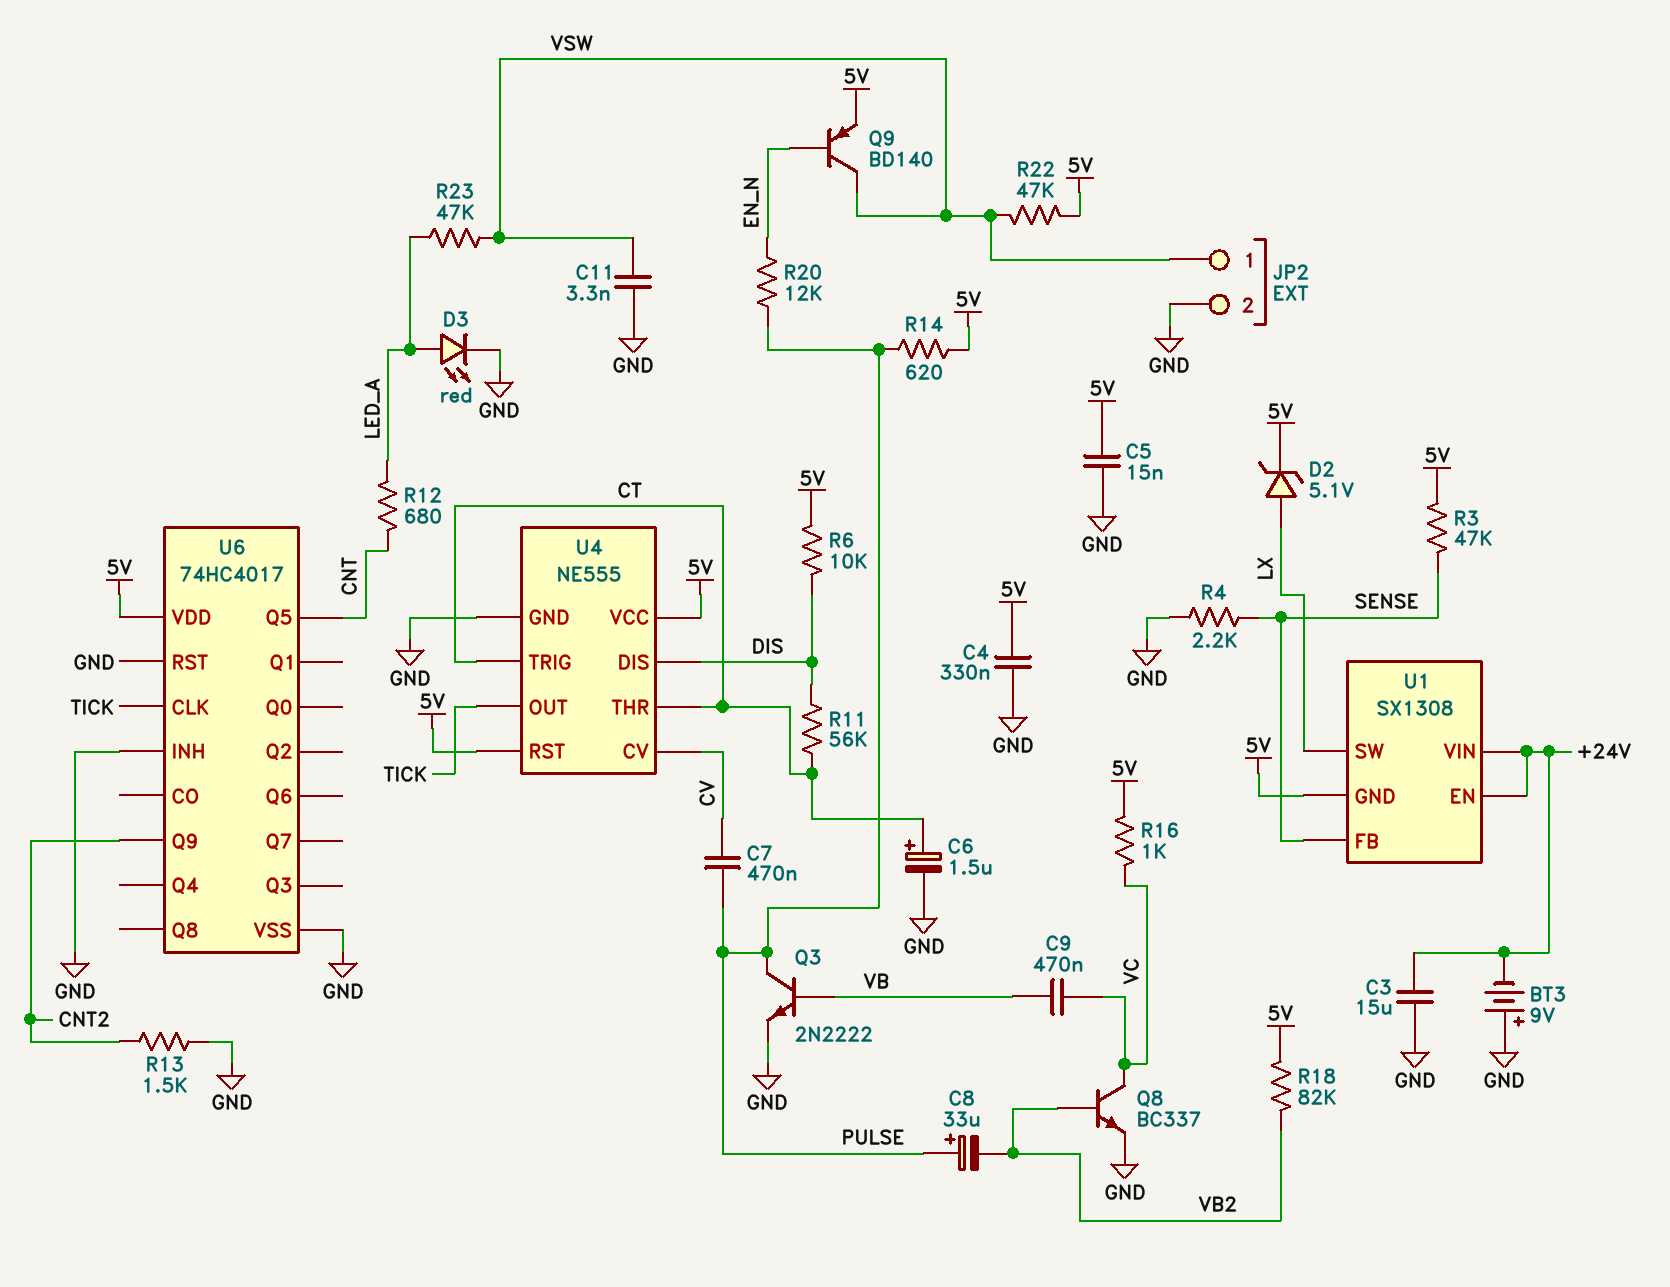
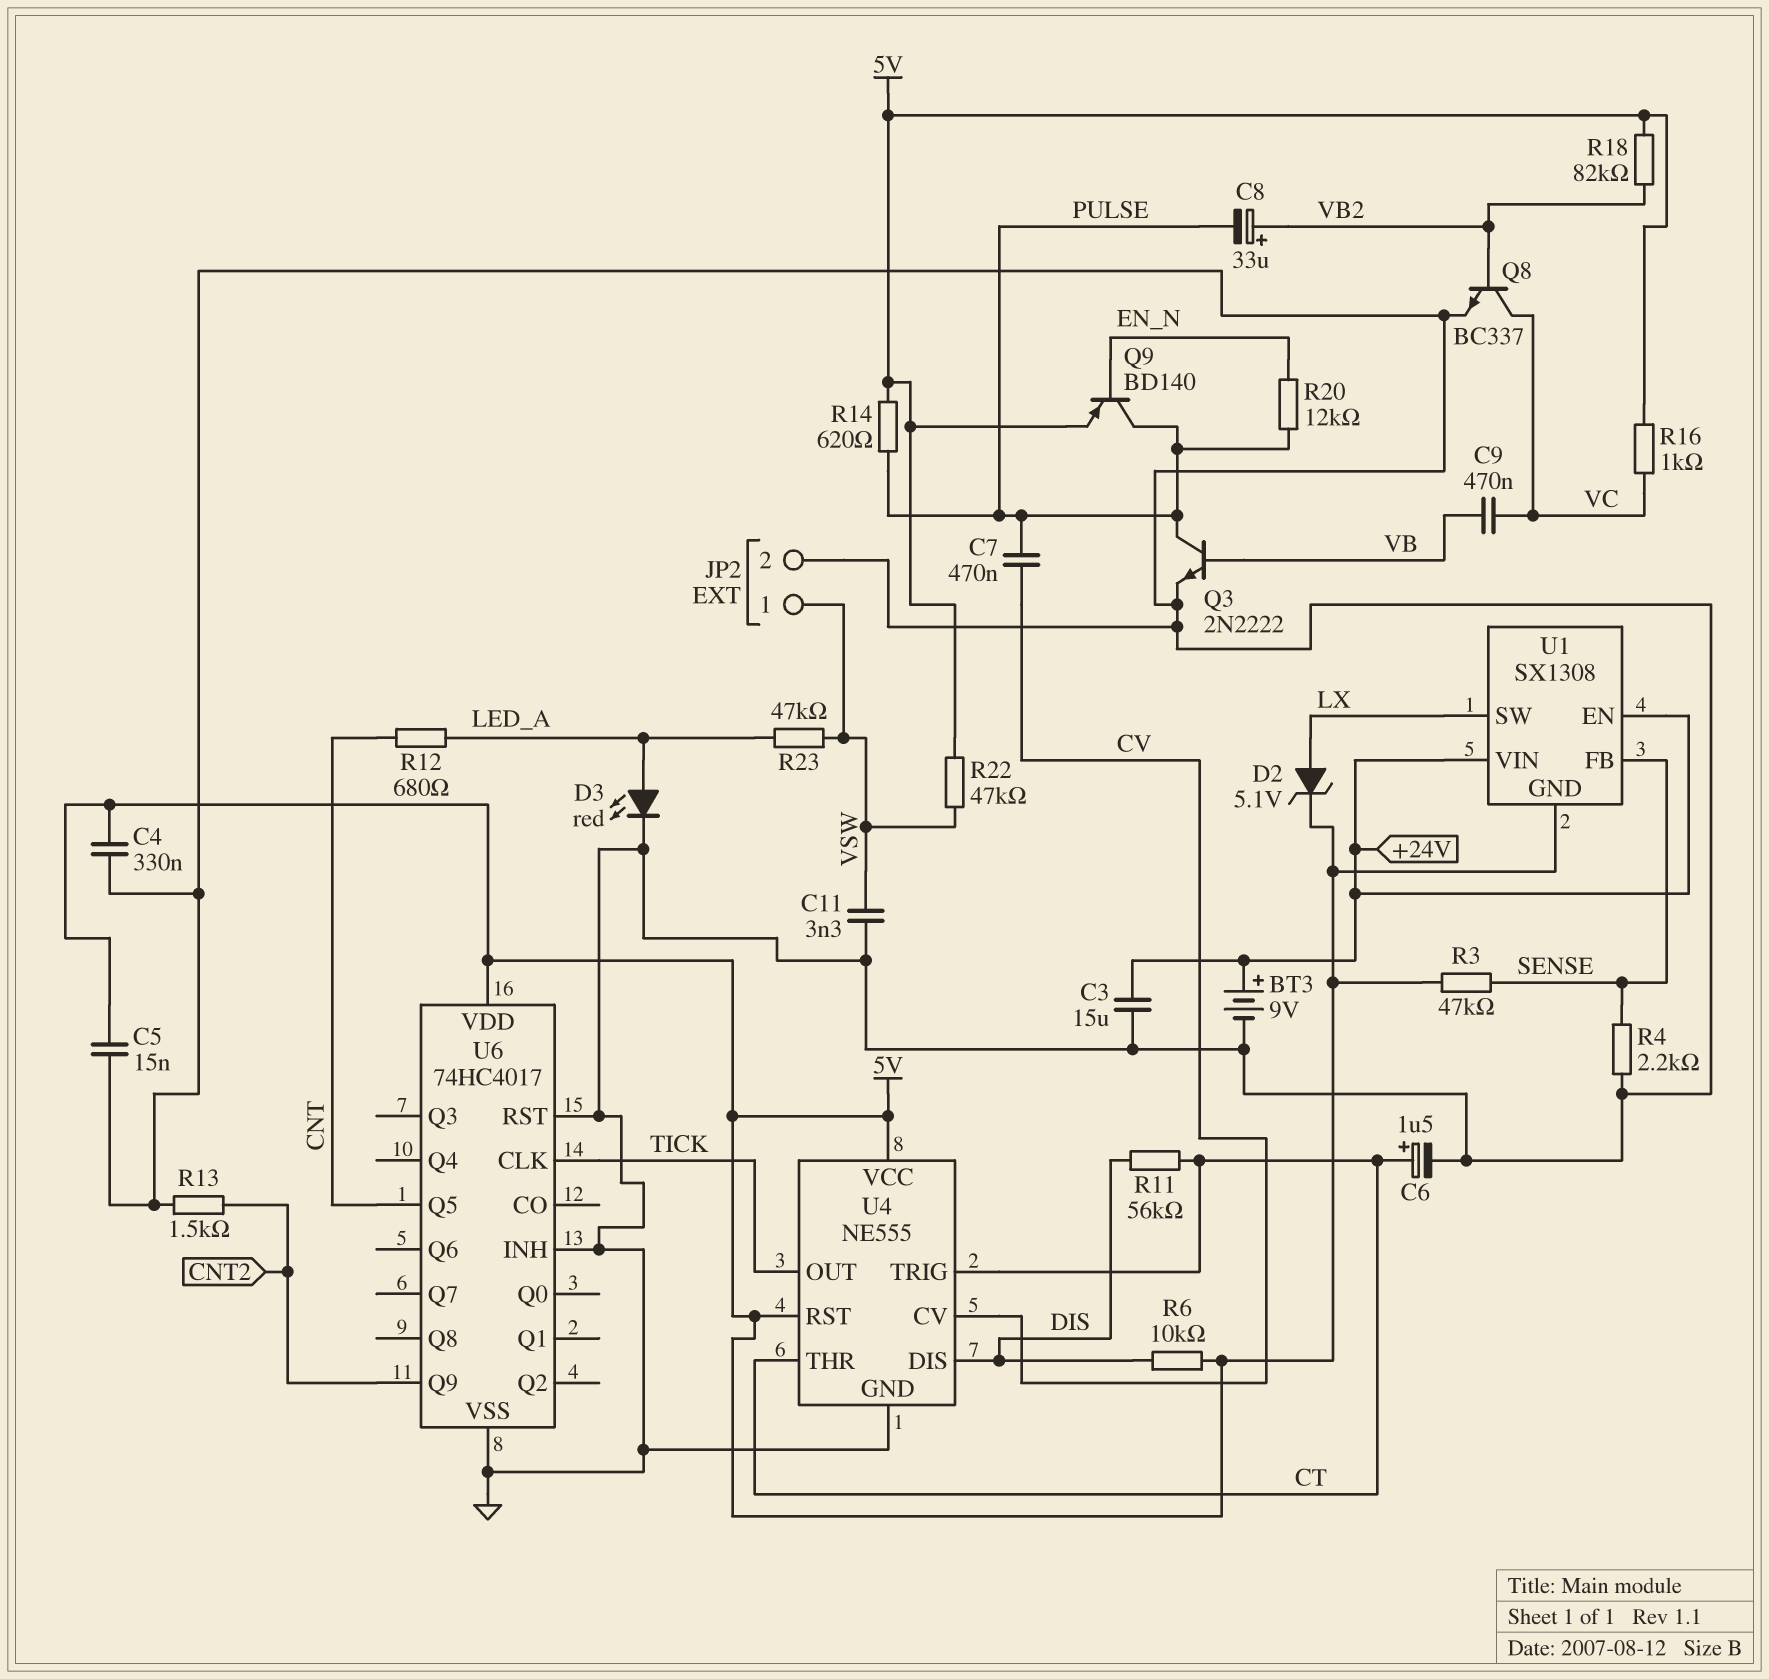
BT3: 9V (plus GND, minus +24V) -> 9V (plus +24V, minus GND)
C8: 33uF (plus PULSE, minus VB2) -> 33uF (plus VB2, minus PULSE)
Q9: PNP BD140 (B EN_N, C VSW, E 5V) -> PNP BD140 (B EN_N, C PULSE, E 5V)

